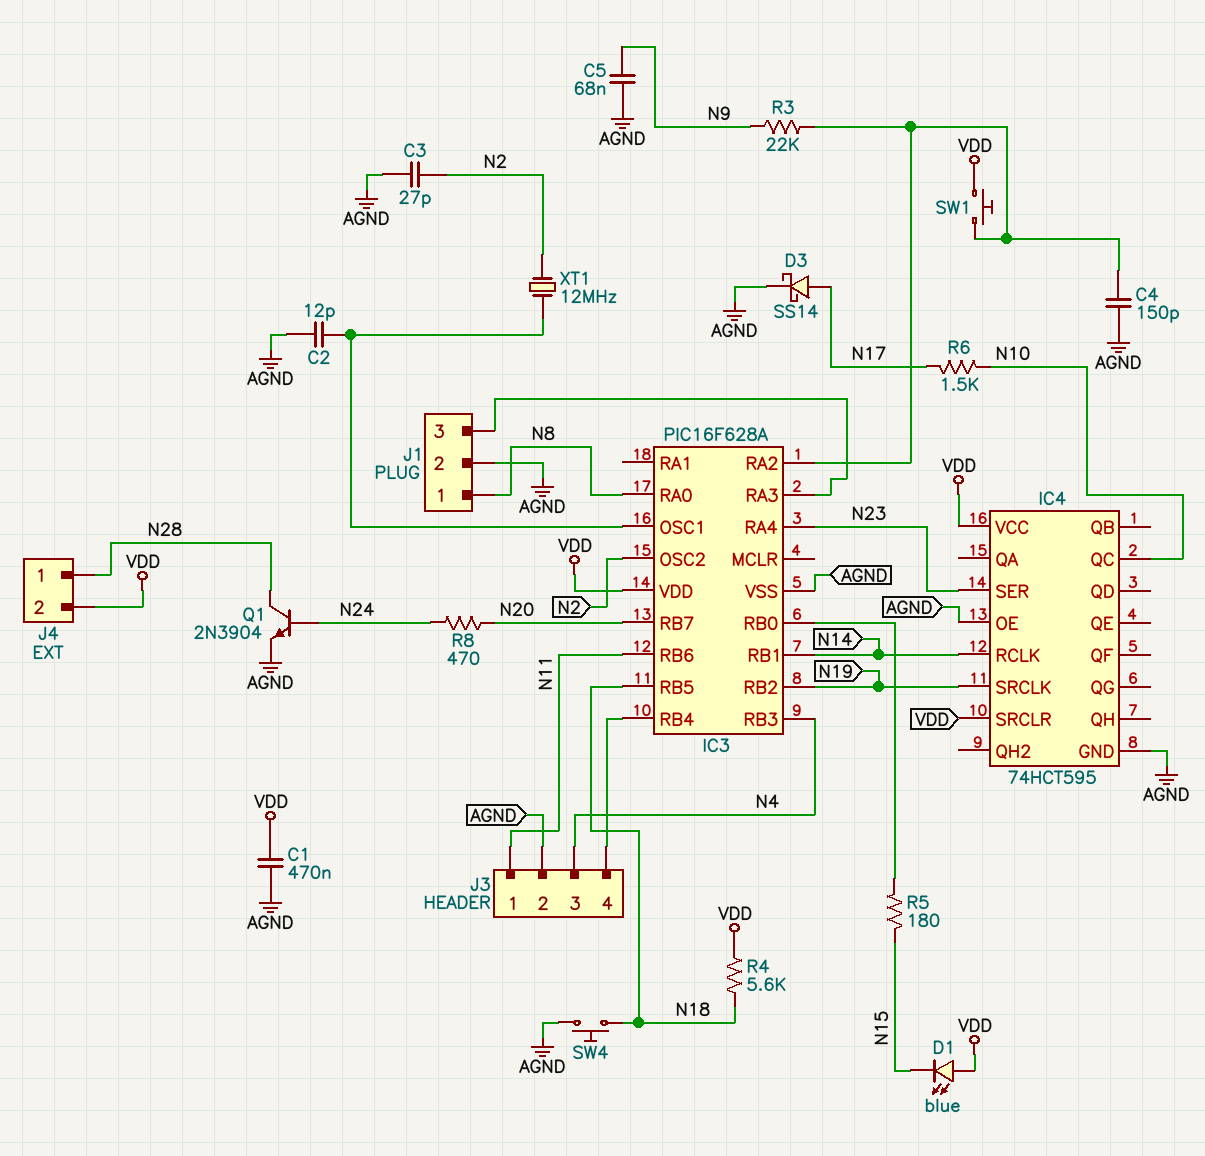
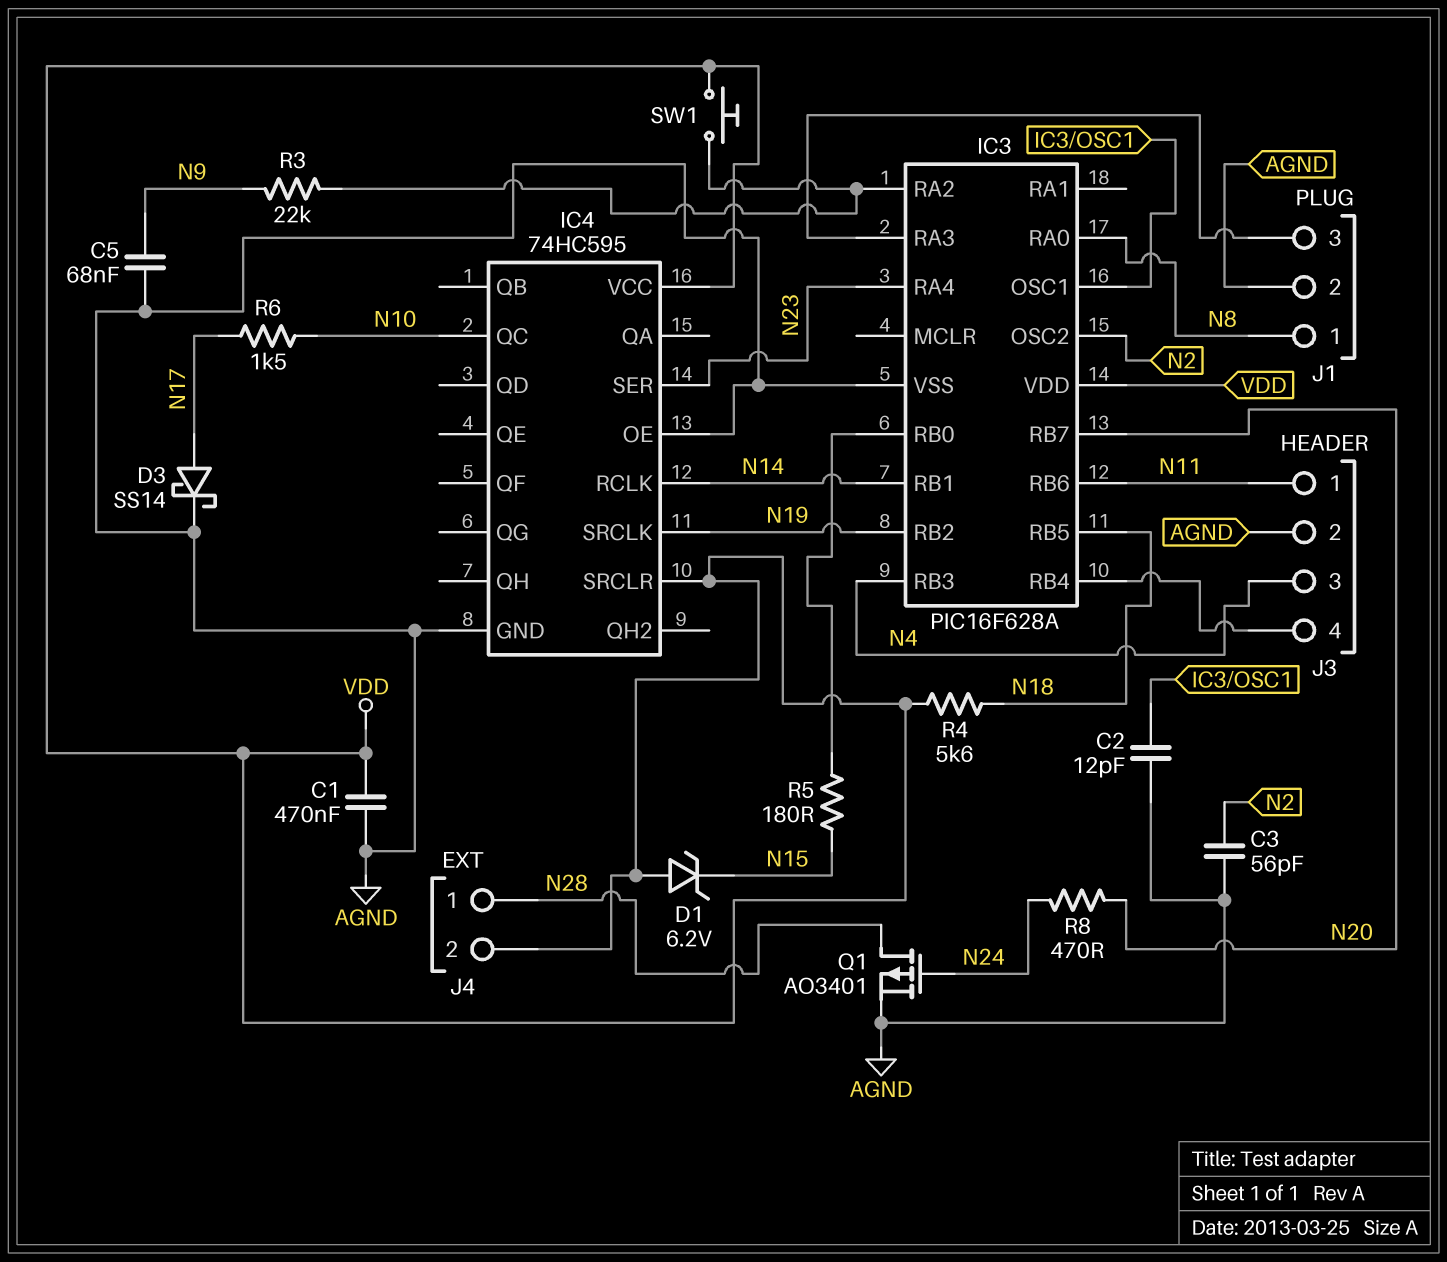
C3: 27pF (AGND, N2) -> 56pF (AGND, N2)
C4: 150pF (AGND, IC3/RA2) -> none
D1: LED blue (A VDD, K N15) -> zener 6.2V (A VDD, K N15)
IC4: 74HCT595 -> 74HC595
Q1: NPN 2N3904 (B N24, C N28, E AGND) -> PMOS AO3401 (G N24, D N28, S AGND)
SW4: button (AGND, N18) -> none
XT1: 12MHz (IC3/OSC1, N2) -> none

